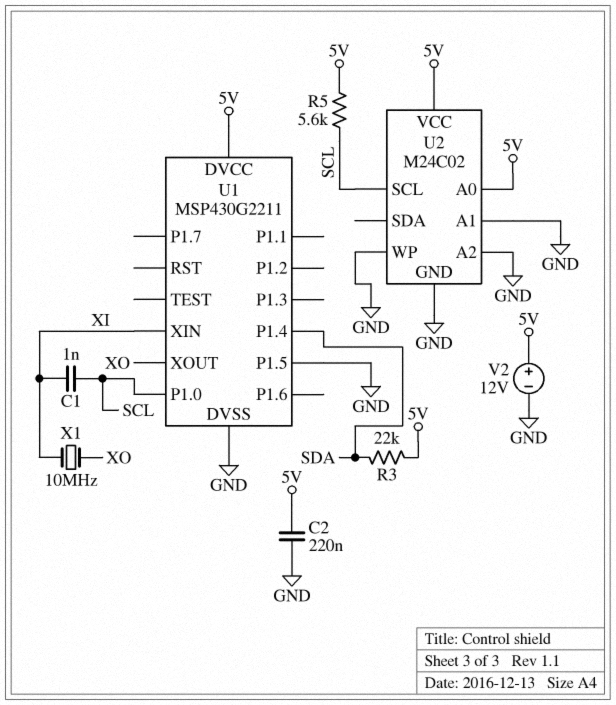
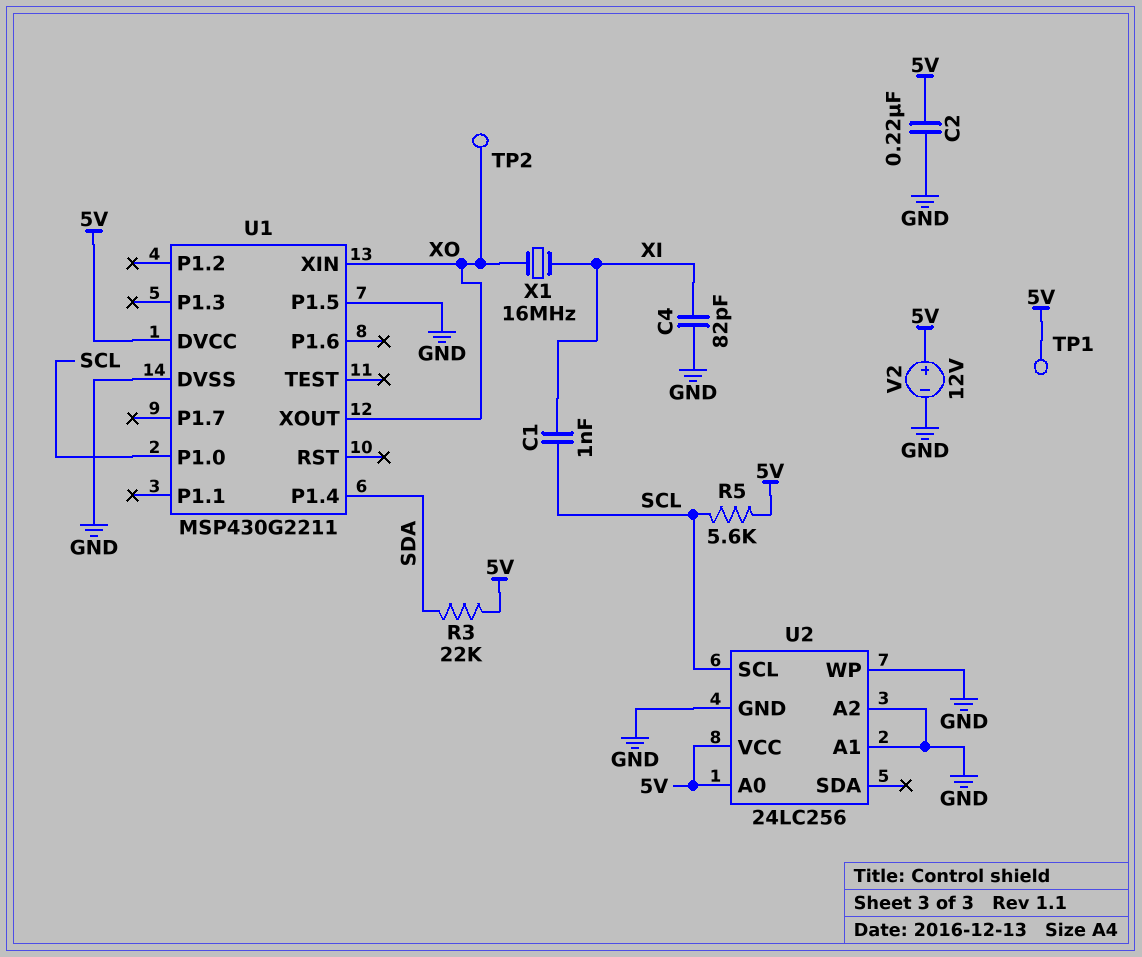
C4: none -> 82pF (GND, XI)
TP1: none -> test point (5V)
TP2: none -> test point (XO)
U1 pin XIN: XI -> XO
U2: M24C02 -> 24LC256
X1: 10MHz (XI, XO) -> 16MHz (XI, XO)

